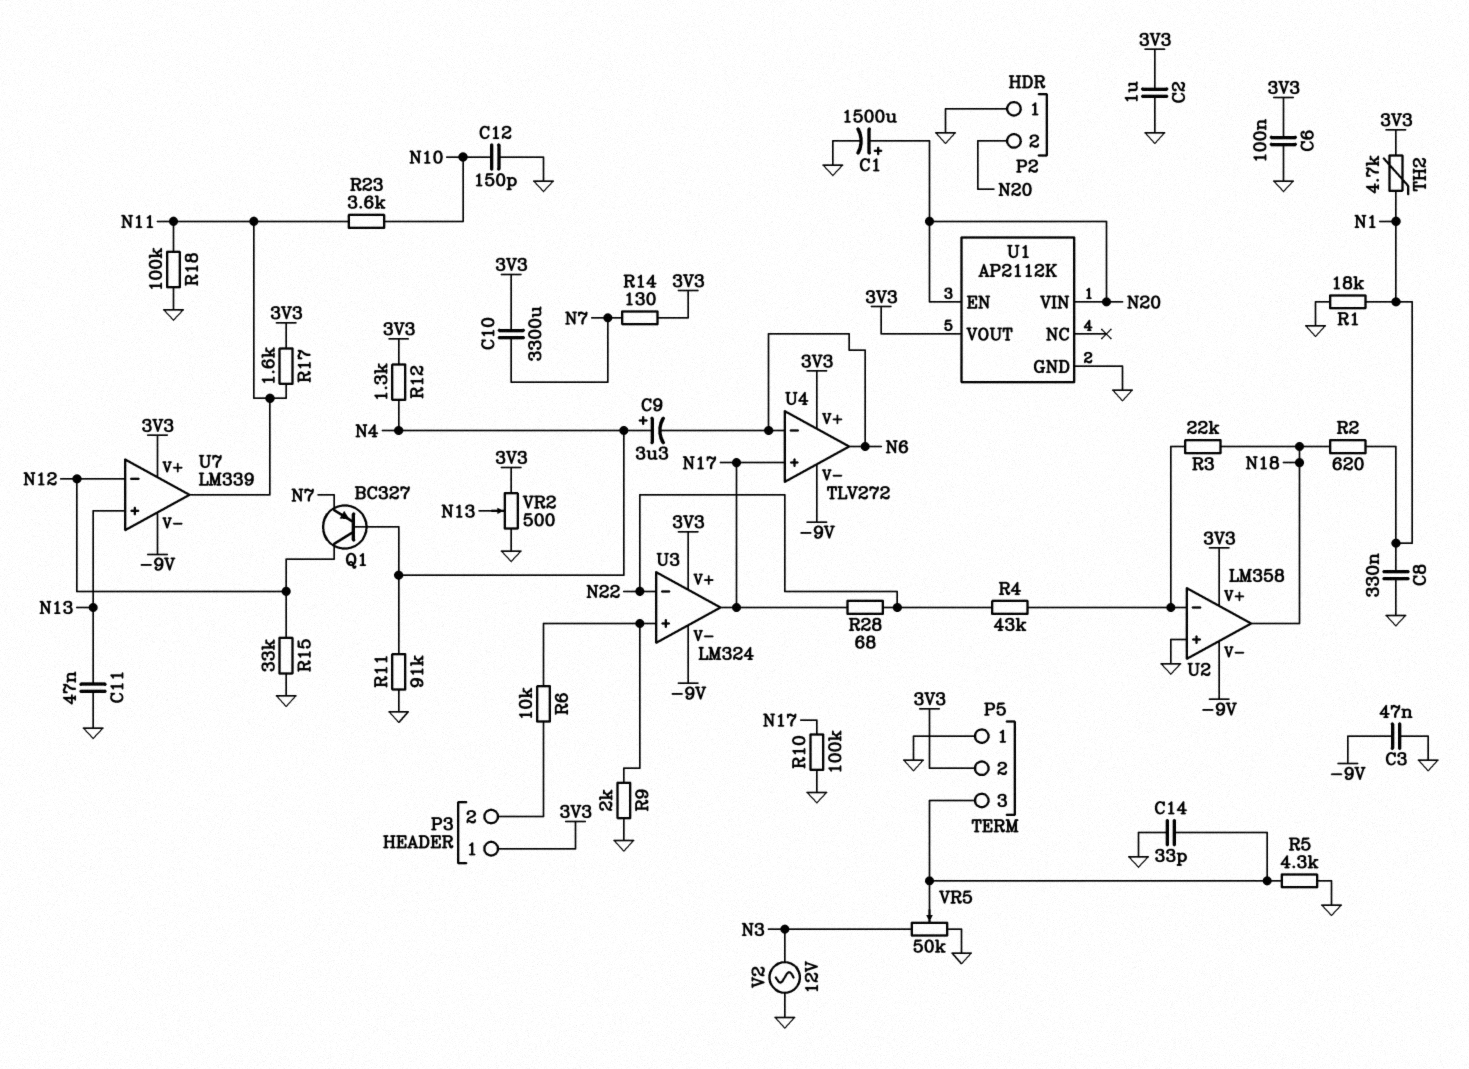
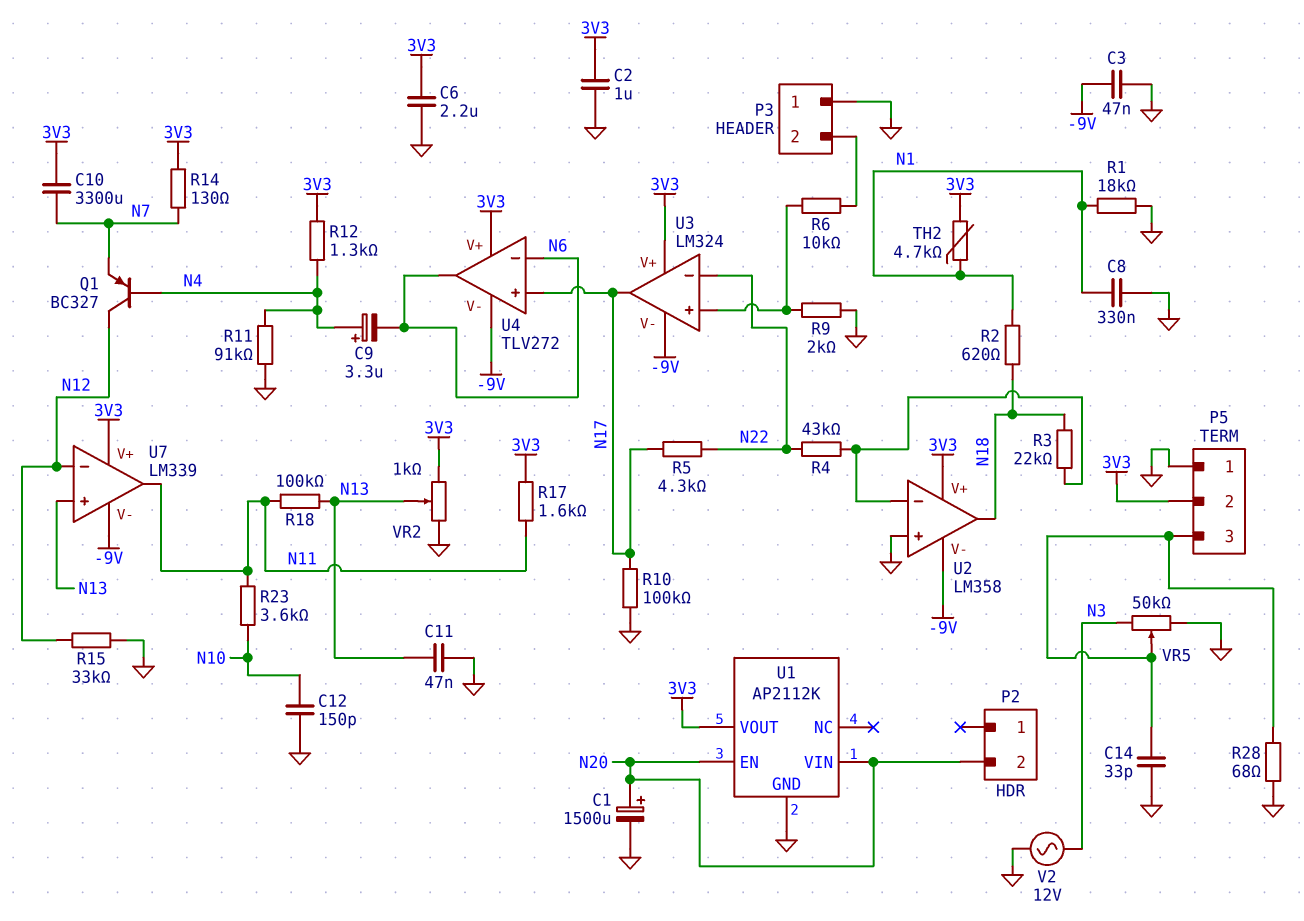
C6: 100nF (3V3, GND) -> 2.2uF (3V3, GND)
P2 pin 1: GND -> none
P3 pin 1: 3V3 -> GND
R5: 4.3k (GND, P5/3) -> 4.3k (N17, N22)
R18: 100k (GND, N11) -> 100k (N11, N13)
R28: 68 (N17, N22) -> 68 (GND, P5/3)
VR2: 500 (3V3, GND, wiper N13) -> 1k (3V3, GND, wiper N13)

